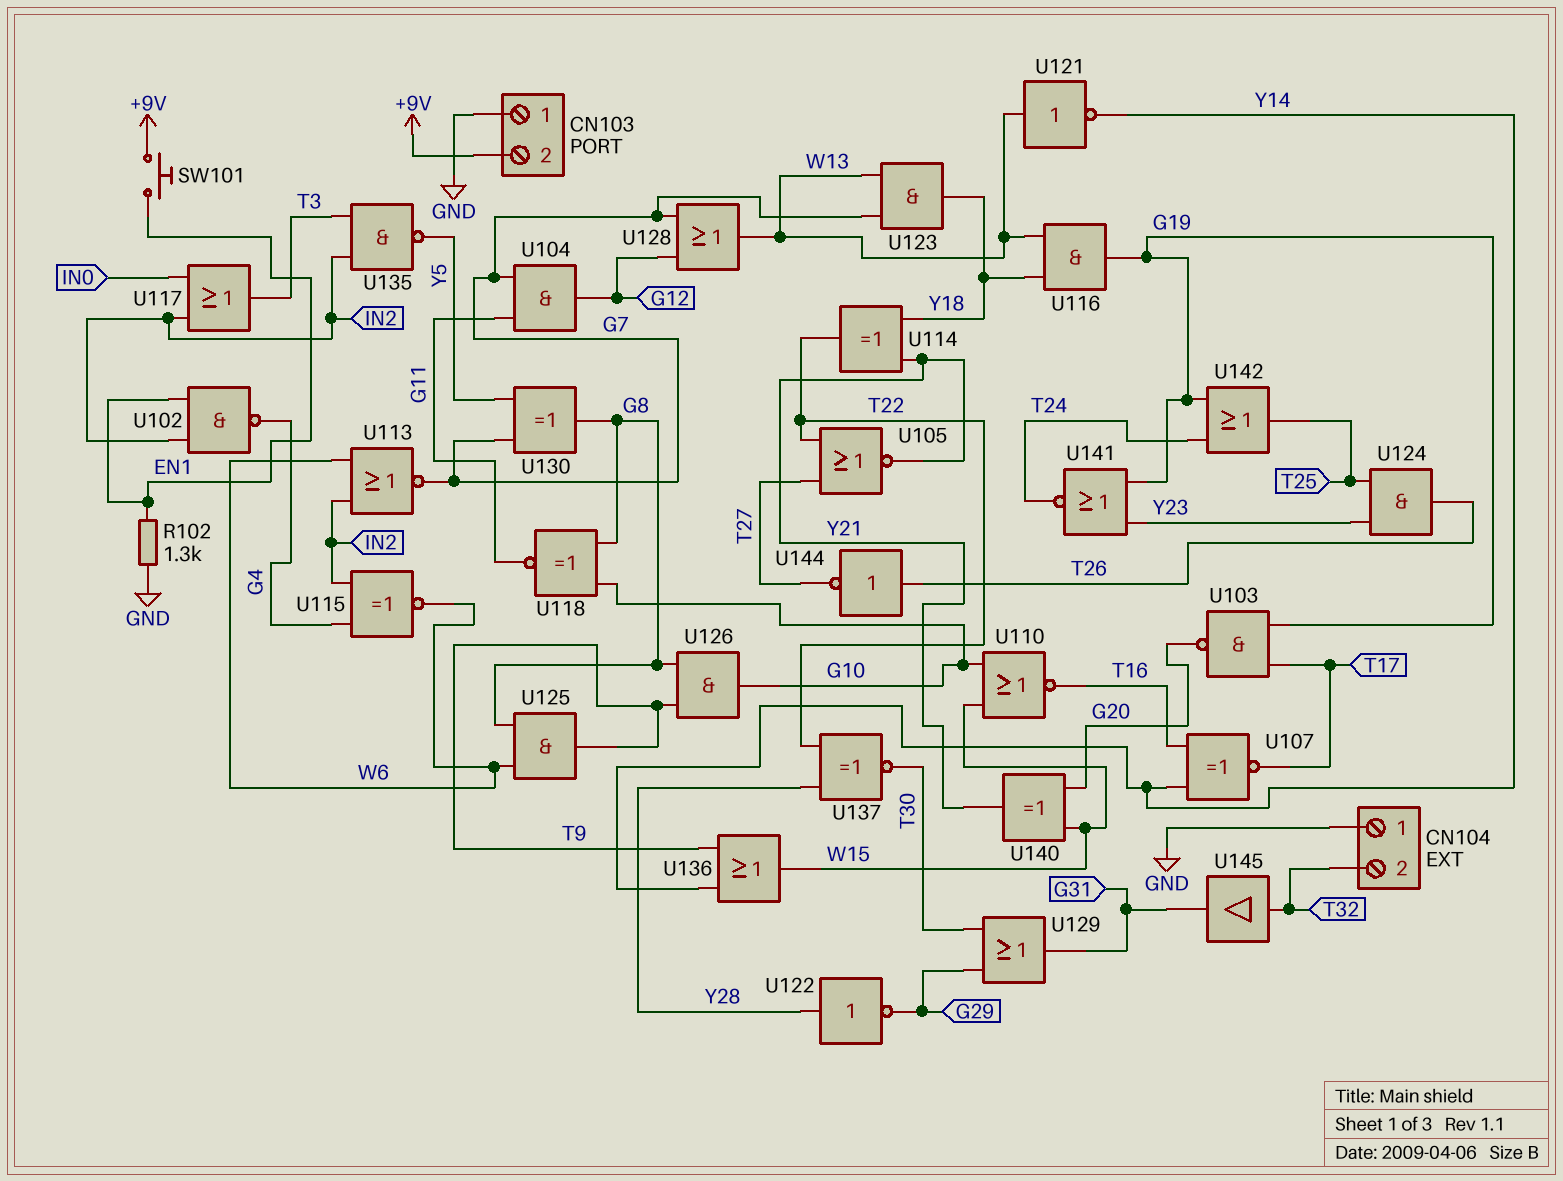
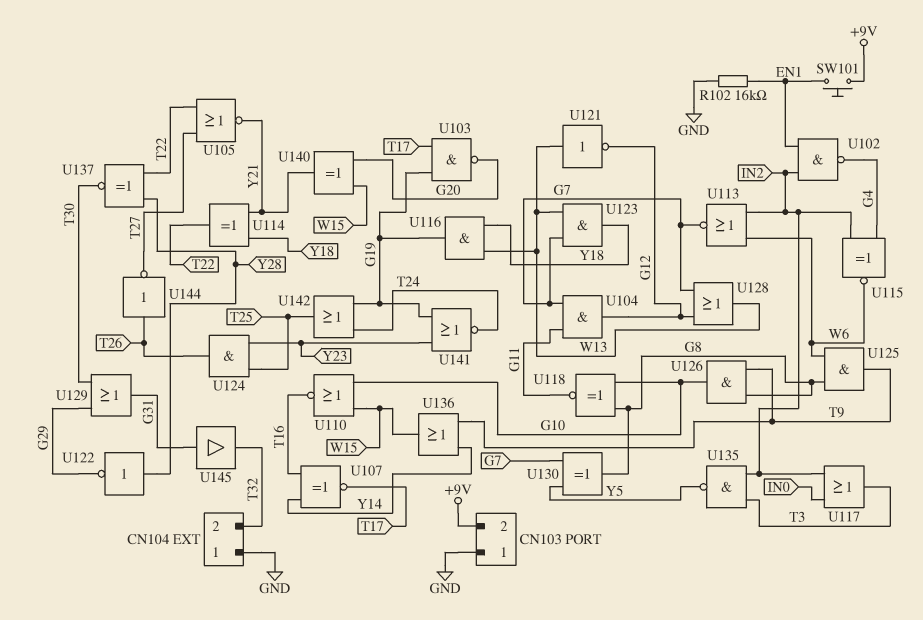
R102: 1.3k (EN1, GND) -> 16k (EN1, GND)
U121: NOT (in W13, out Y14) -> NOT (in W13, out G12)
U145: buffer (in T32, out G31) -> buffer (in G31, out T32)

